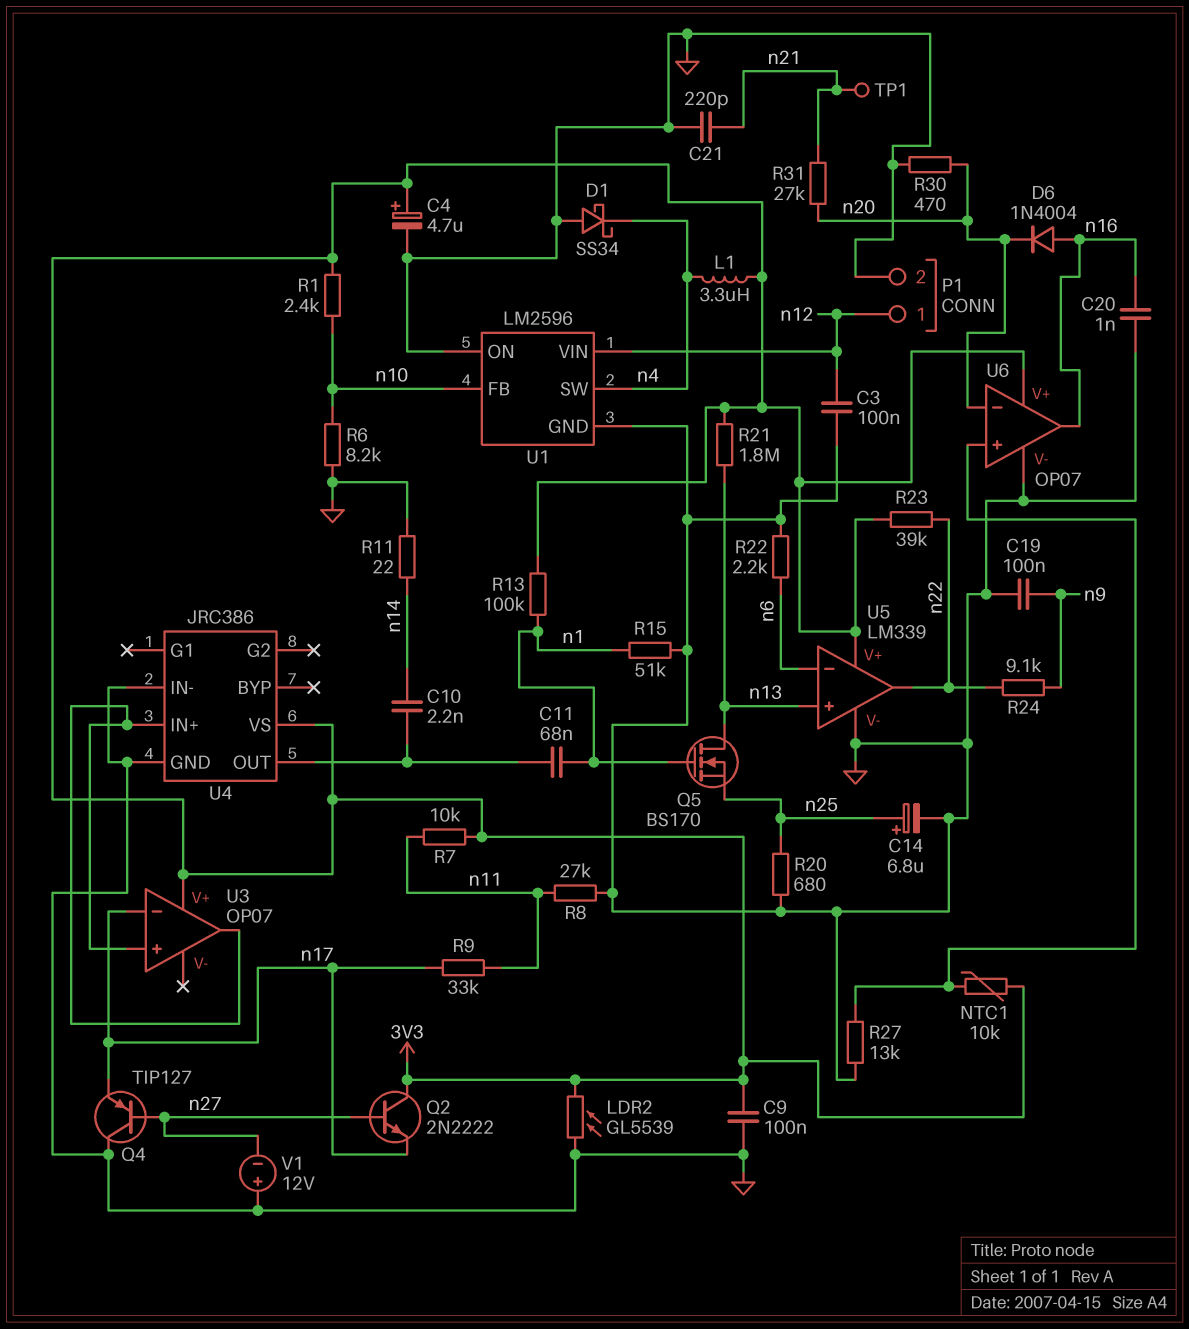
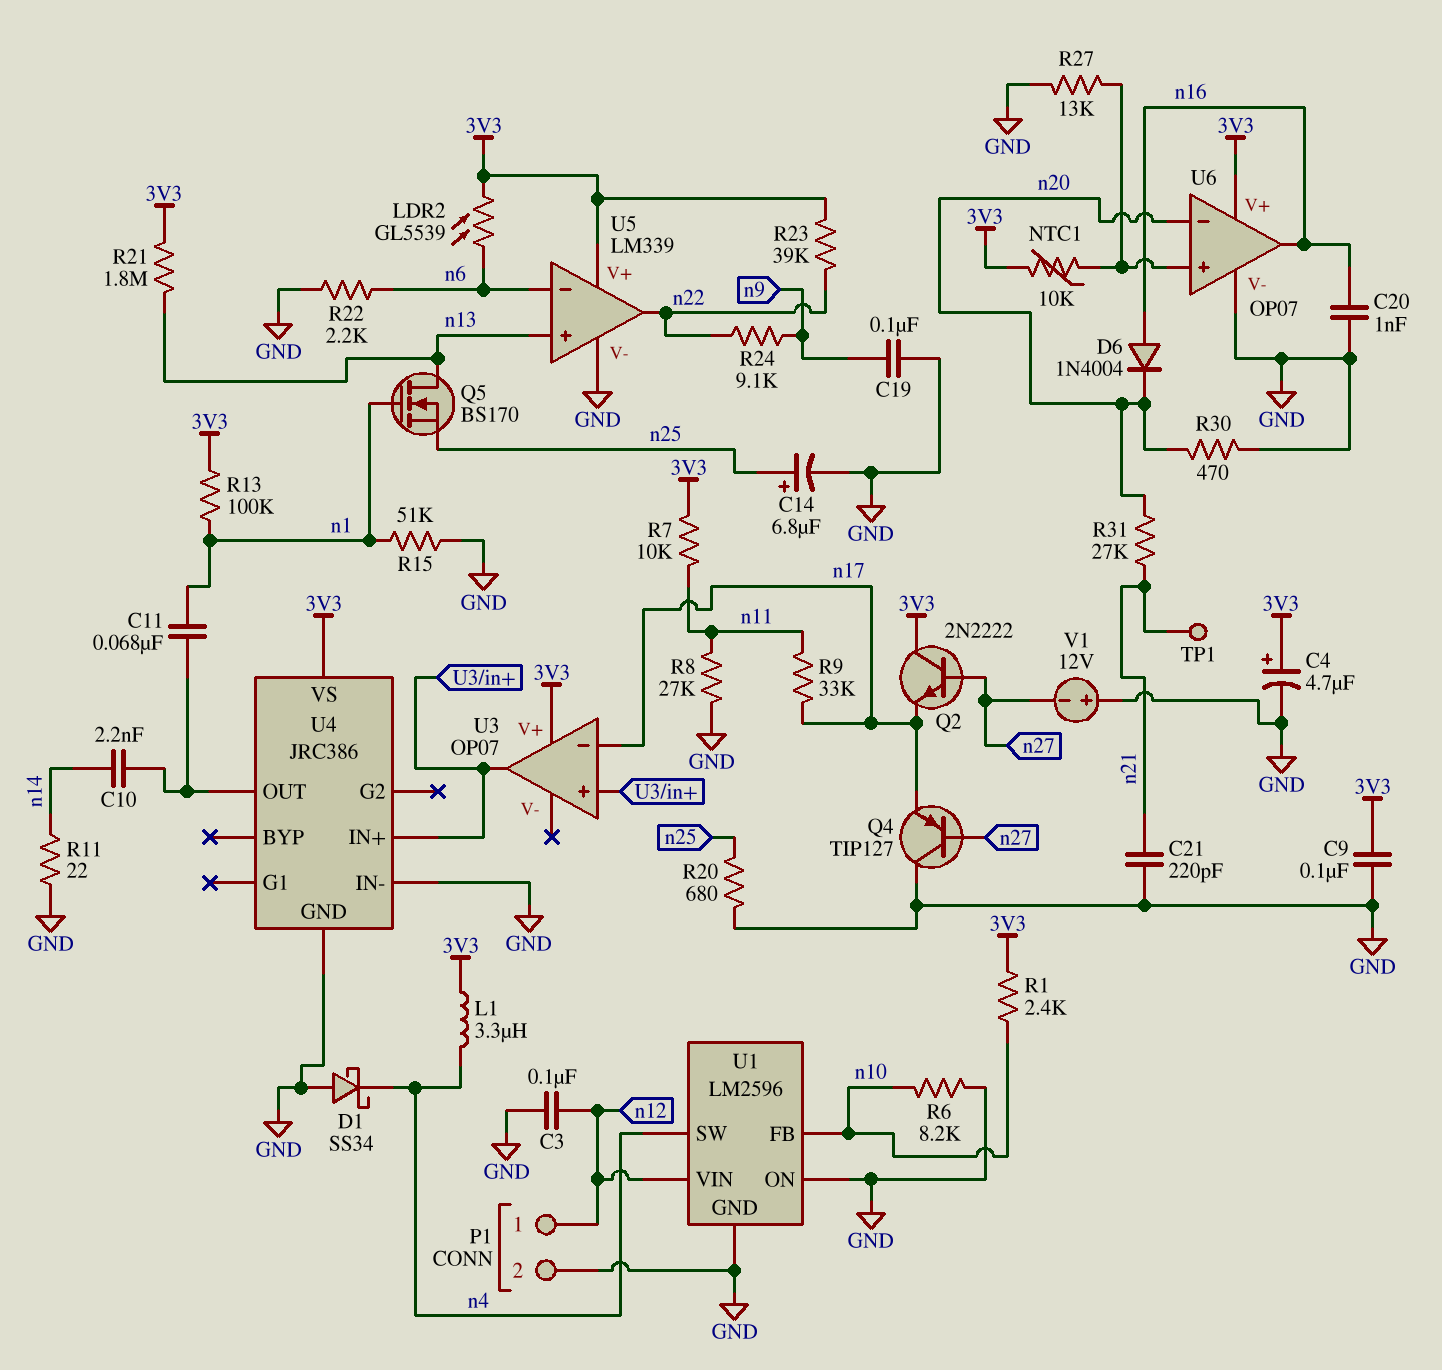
LDR2: GL5539 (3V3, GND) -> GL5539 (3V3, n6)

